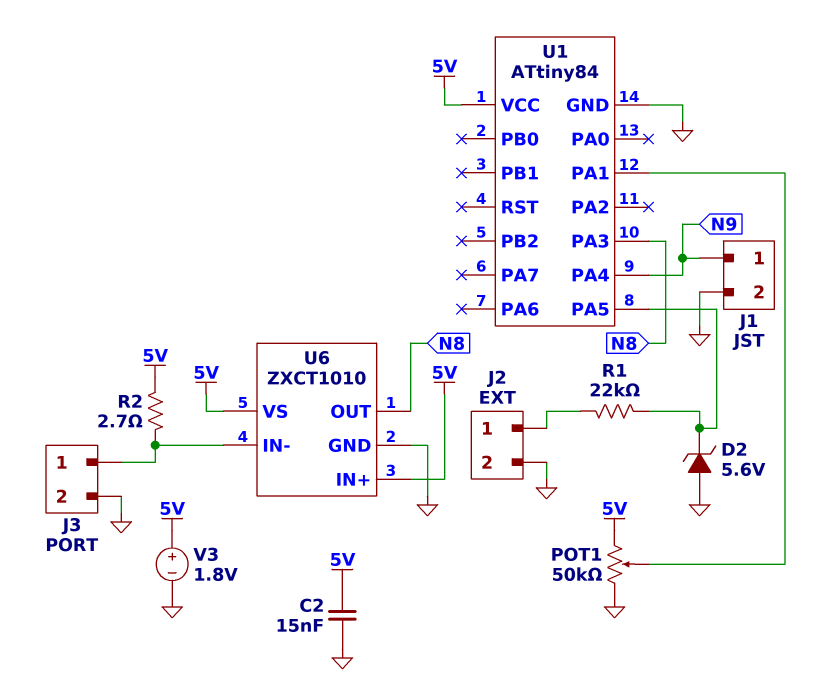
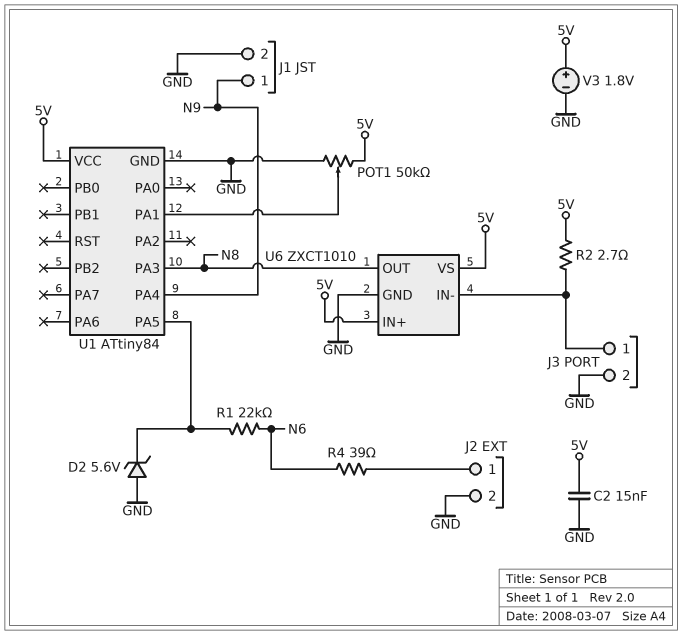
R1: 22k (J2/1, U1/PA5) -> 22k (N6, U1/PA5)
R4: none -> 39 (J2/1, N6)

